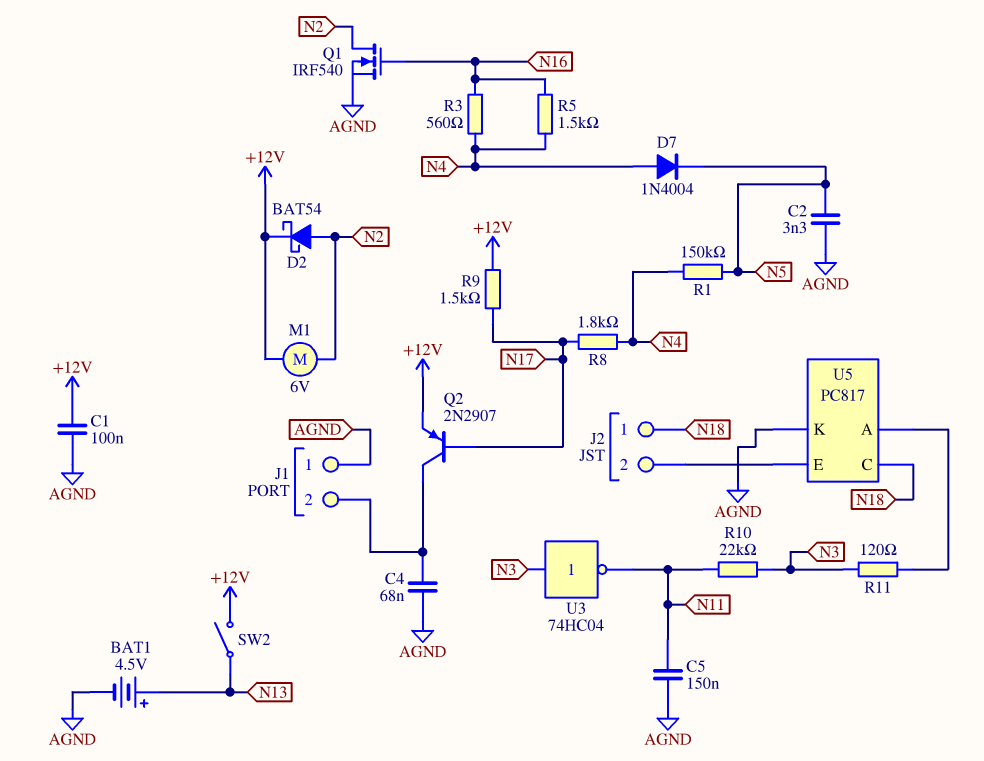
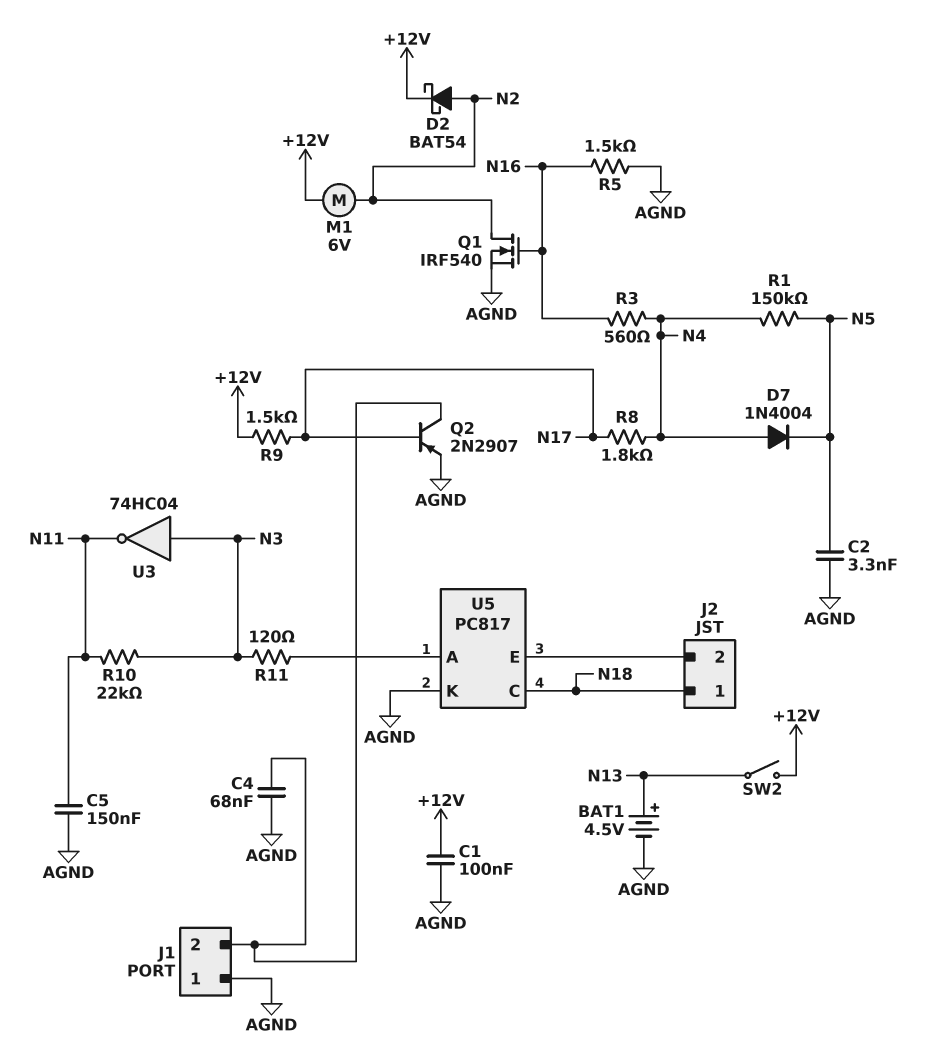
Q2: PNP 2N2907 (B N17, C J1/2, E +12V) -> PNP 2N2907 (B N17, C J1/2, E AGND)
R5: 1.5k (N4, N16) -> 1.5k (AGND, N16)

